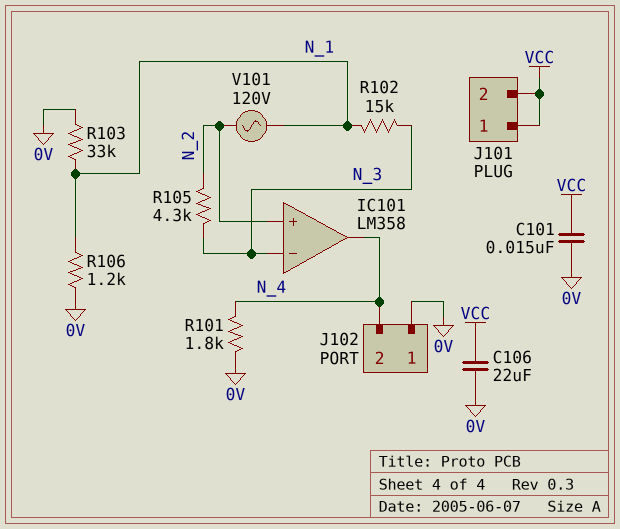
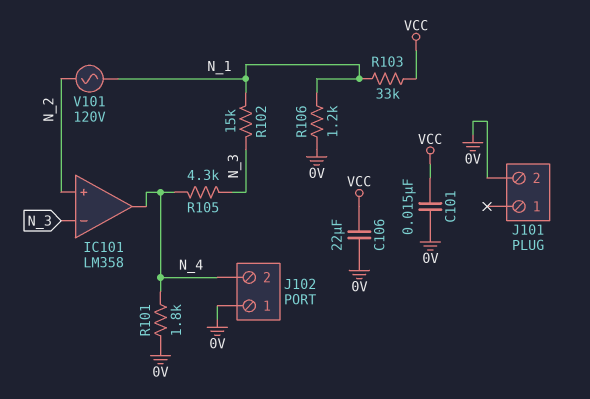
J101 pin 1: VCC -> none
J101 pin 2: VCC -> 0V
R103: 33k (0V, N_1) -> 33k (N_1, VCC)
R105: 4.3k (N_2, N_3) -> 4.3k (N_3, N_4)

